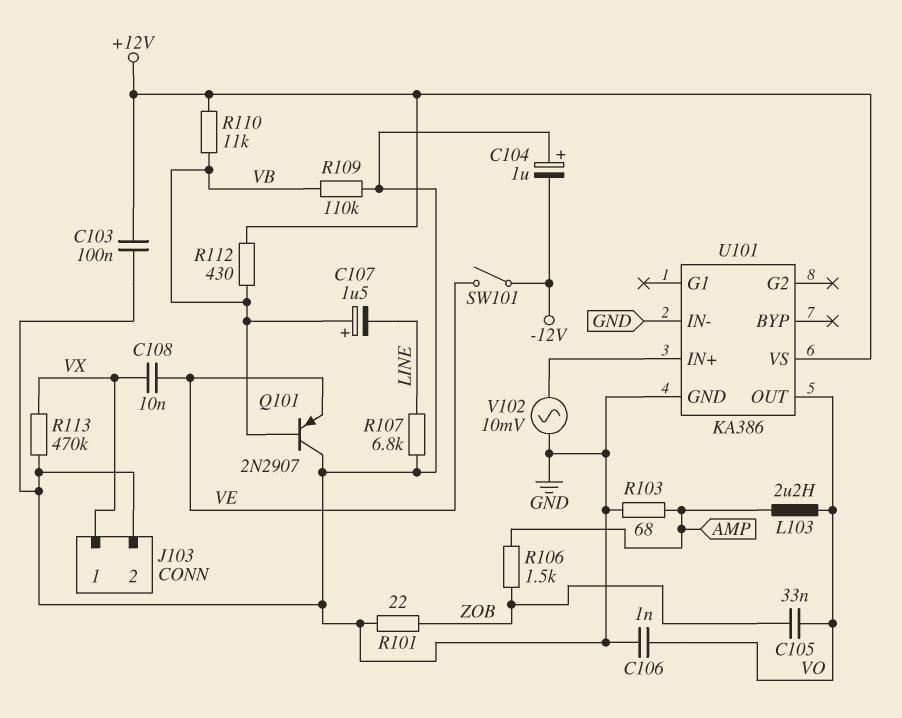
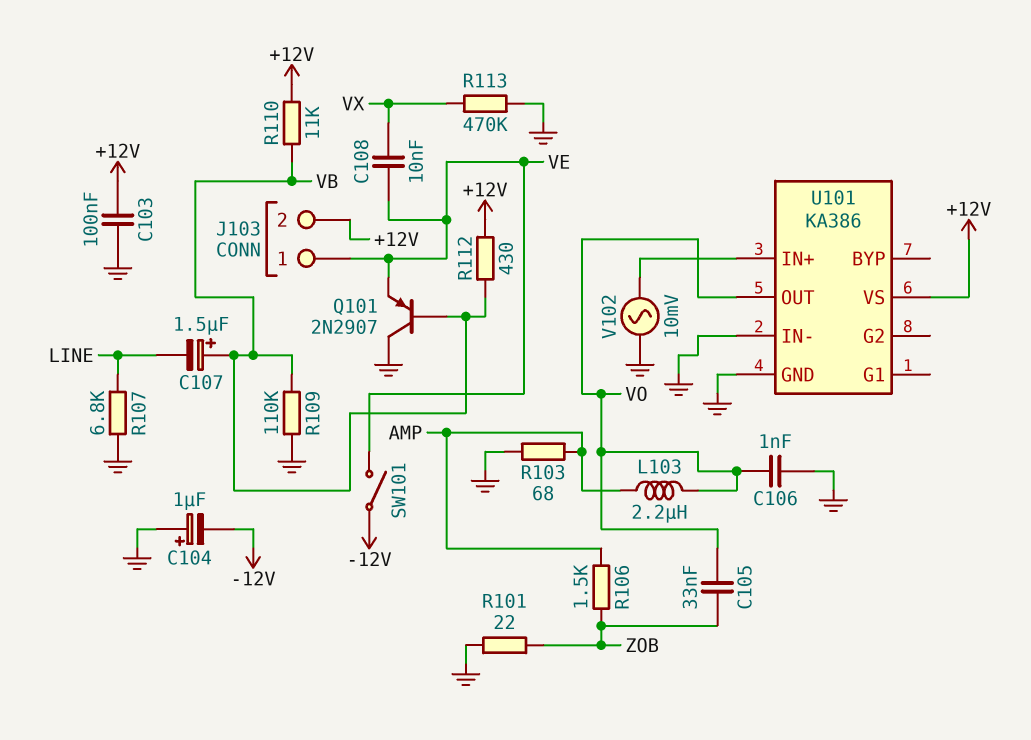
J103 pin 1: VX -> VE
J103 pin 2: GND -> +12V

